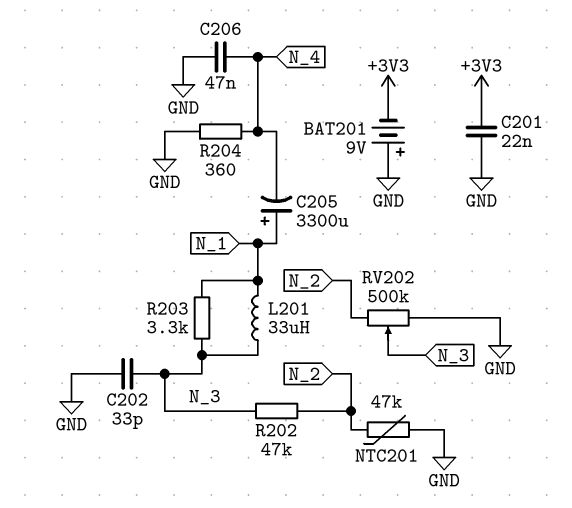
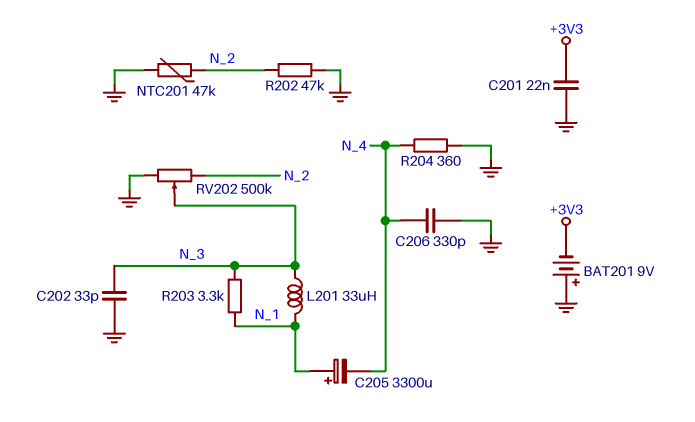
C206: 47nF (GND, N_4) -> 330pF (GND, N_4)
R202: 47k (N_2, N_3) -> 47k (GND, N_2)

